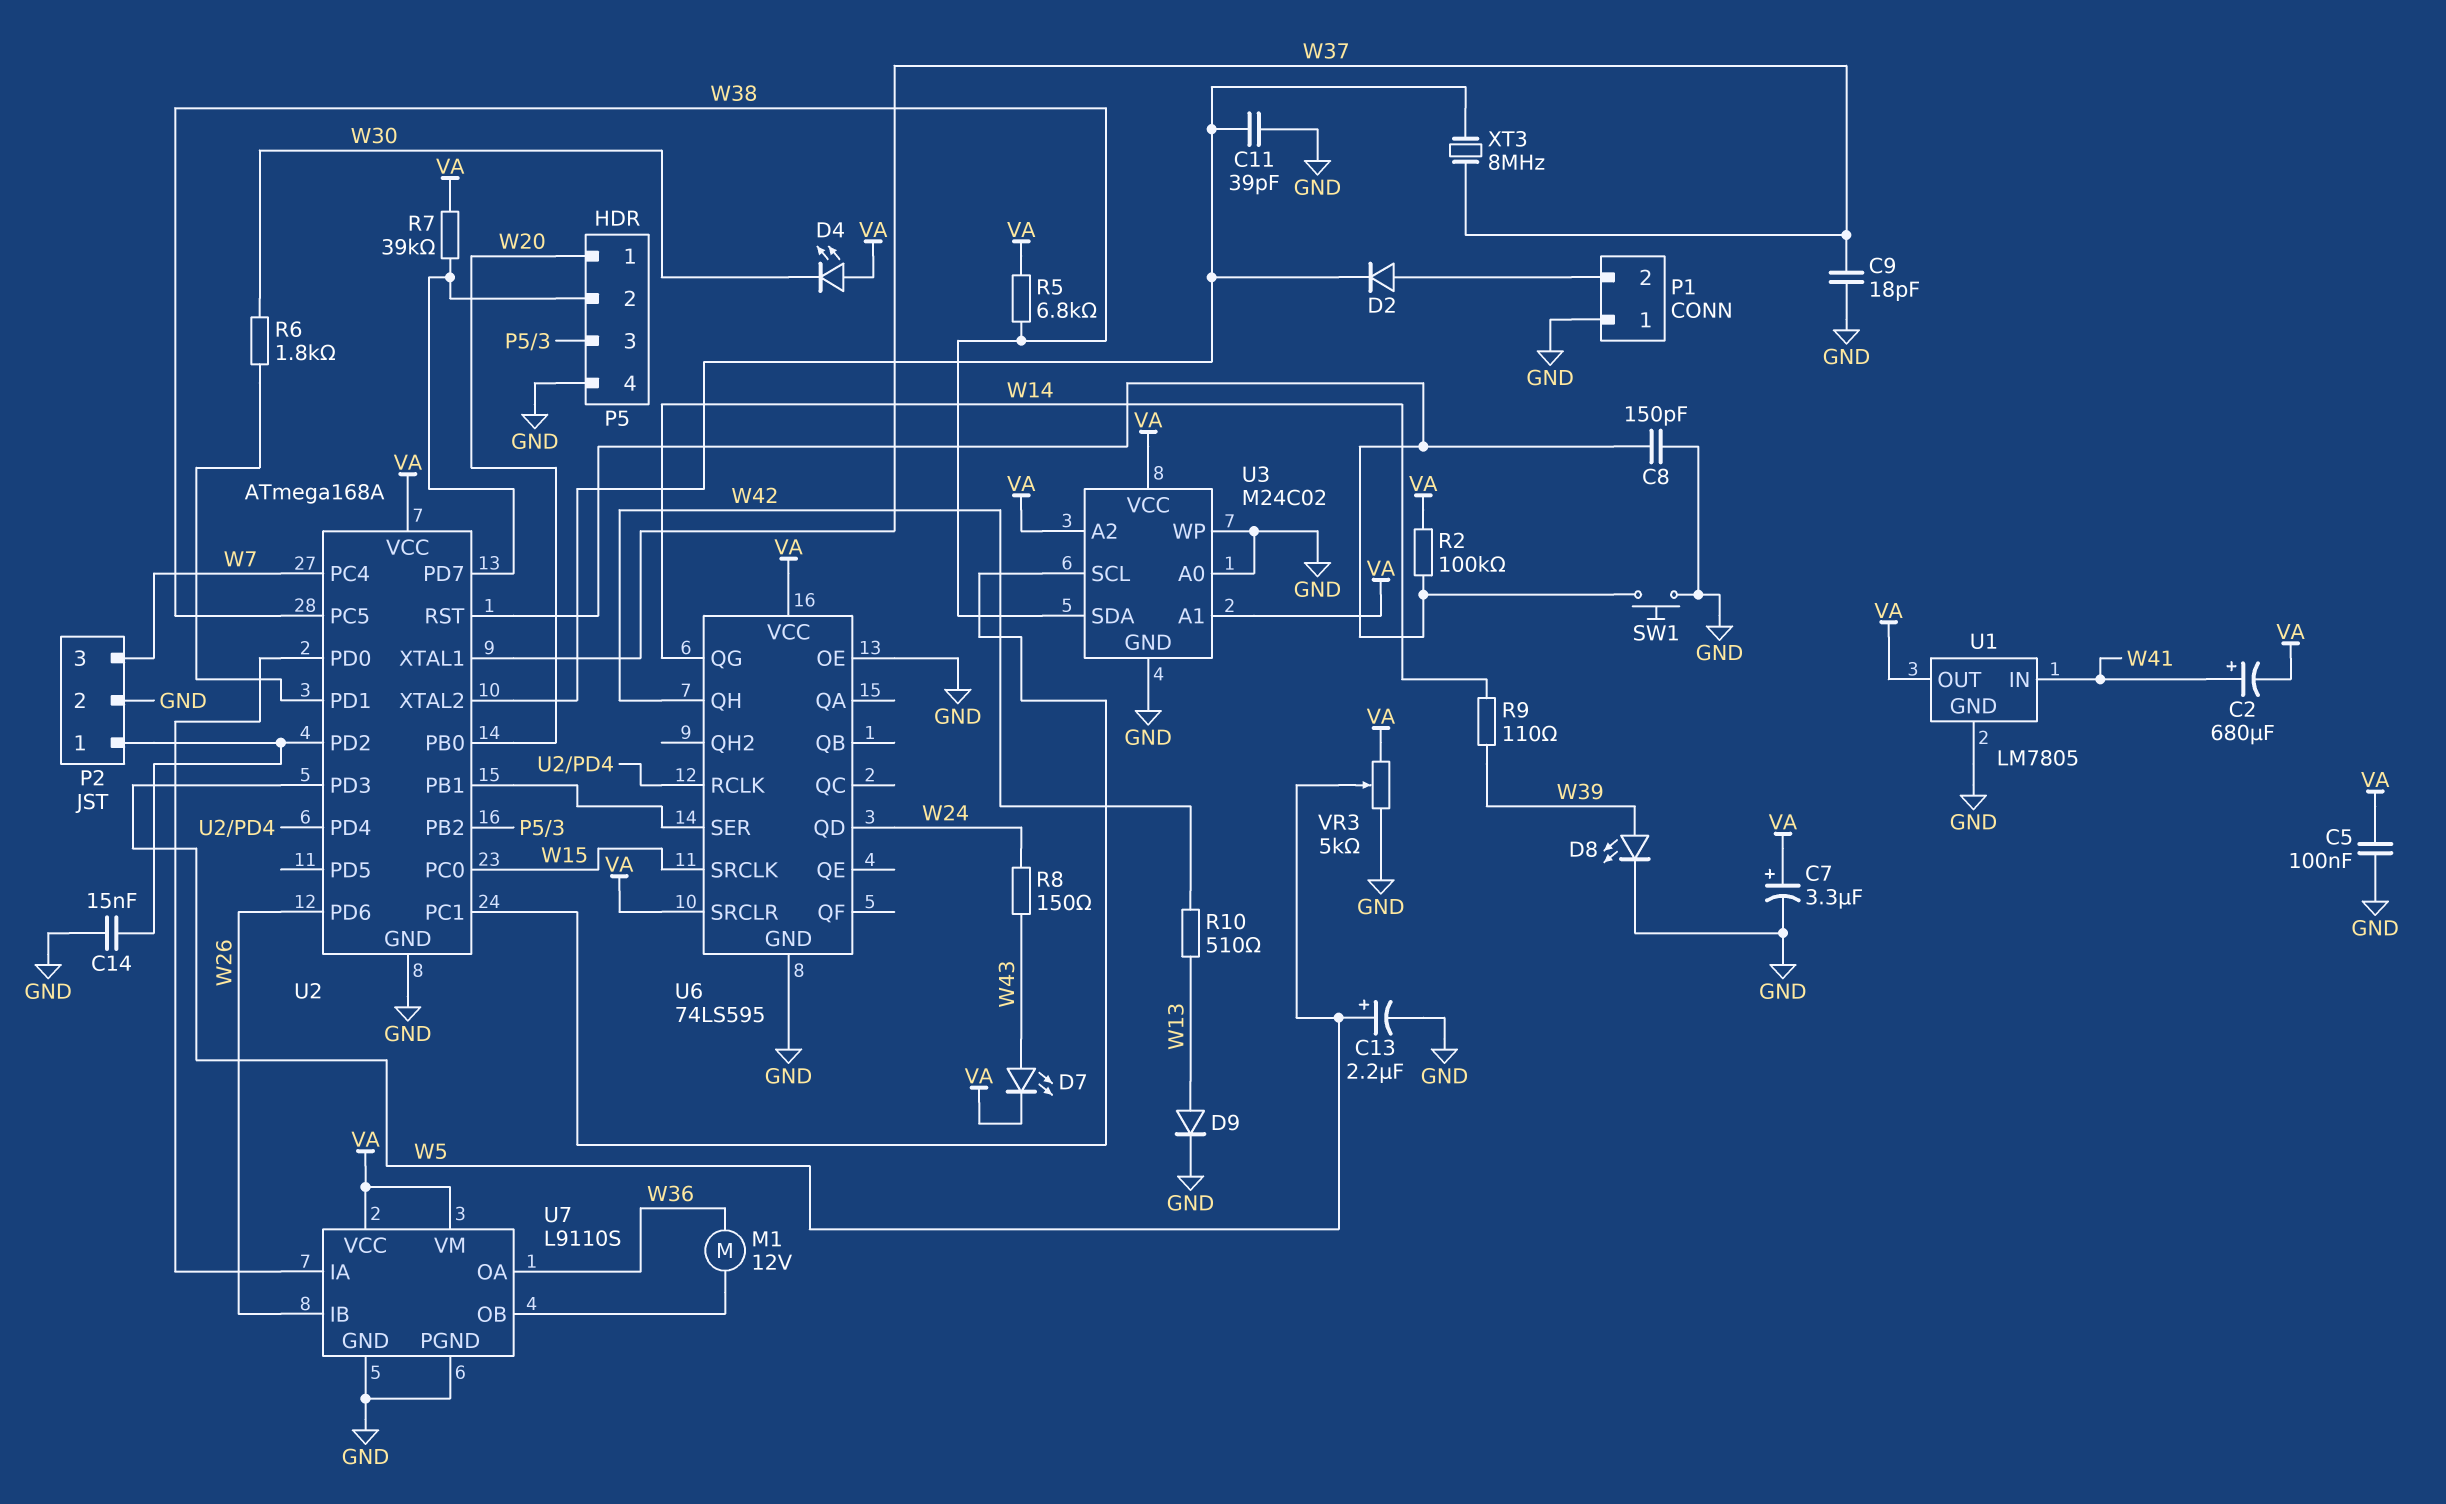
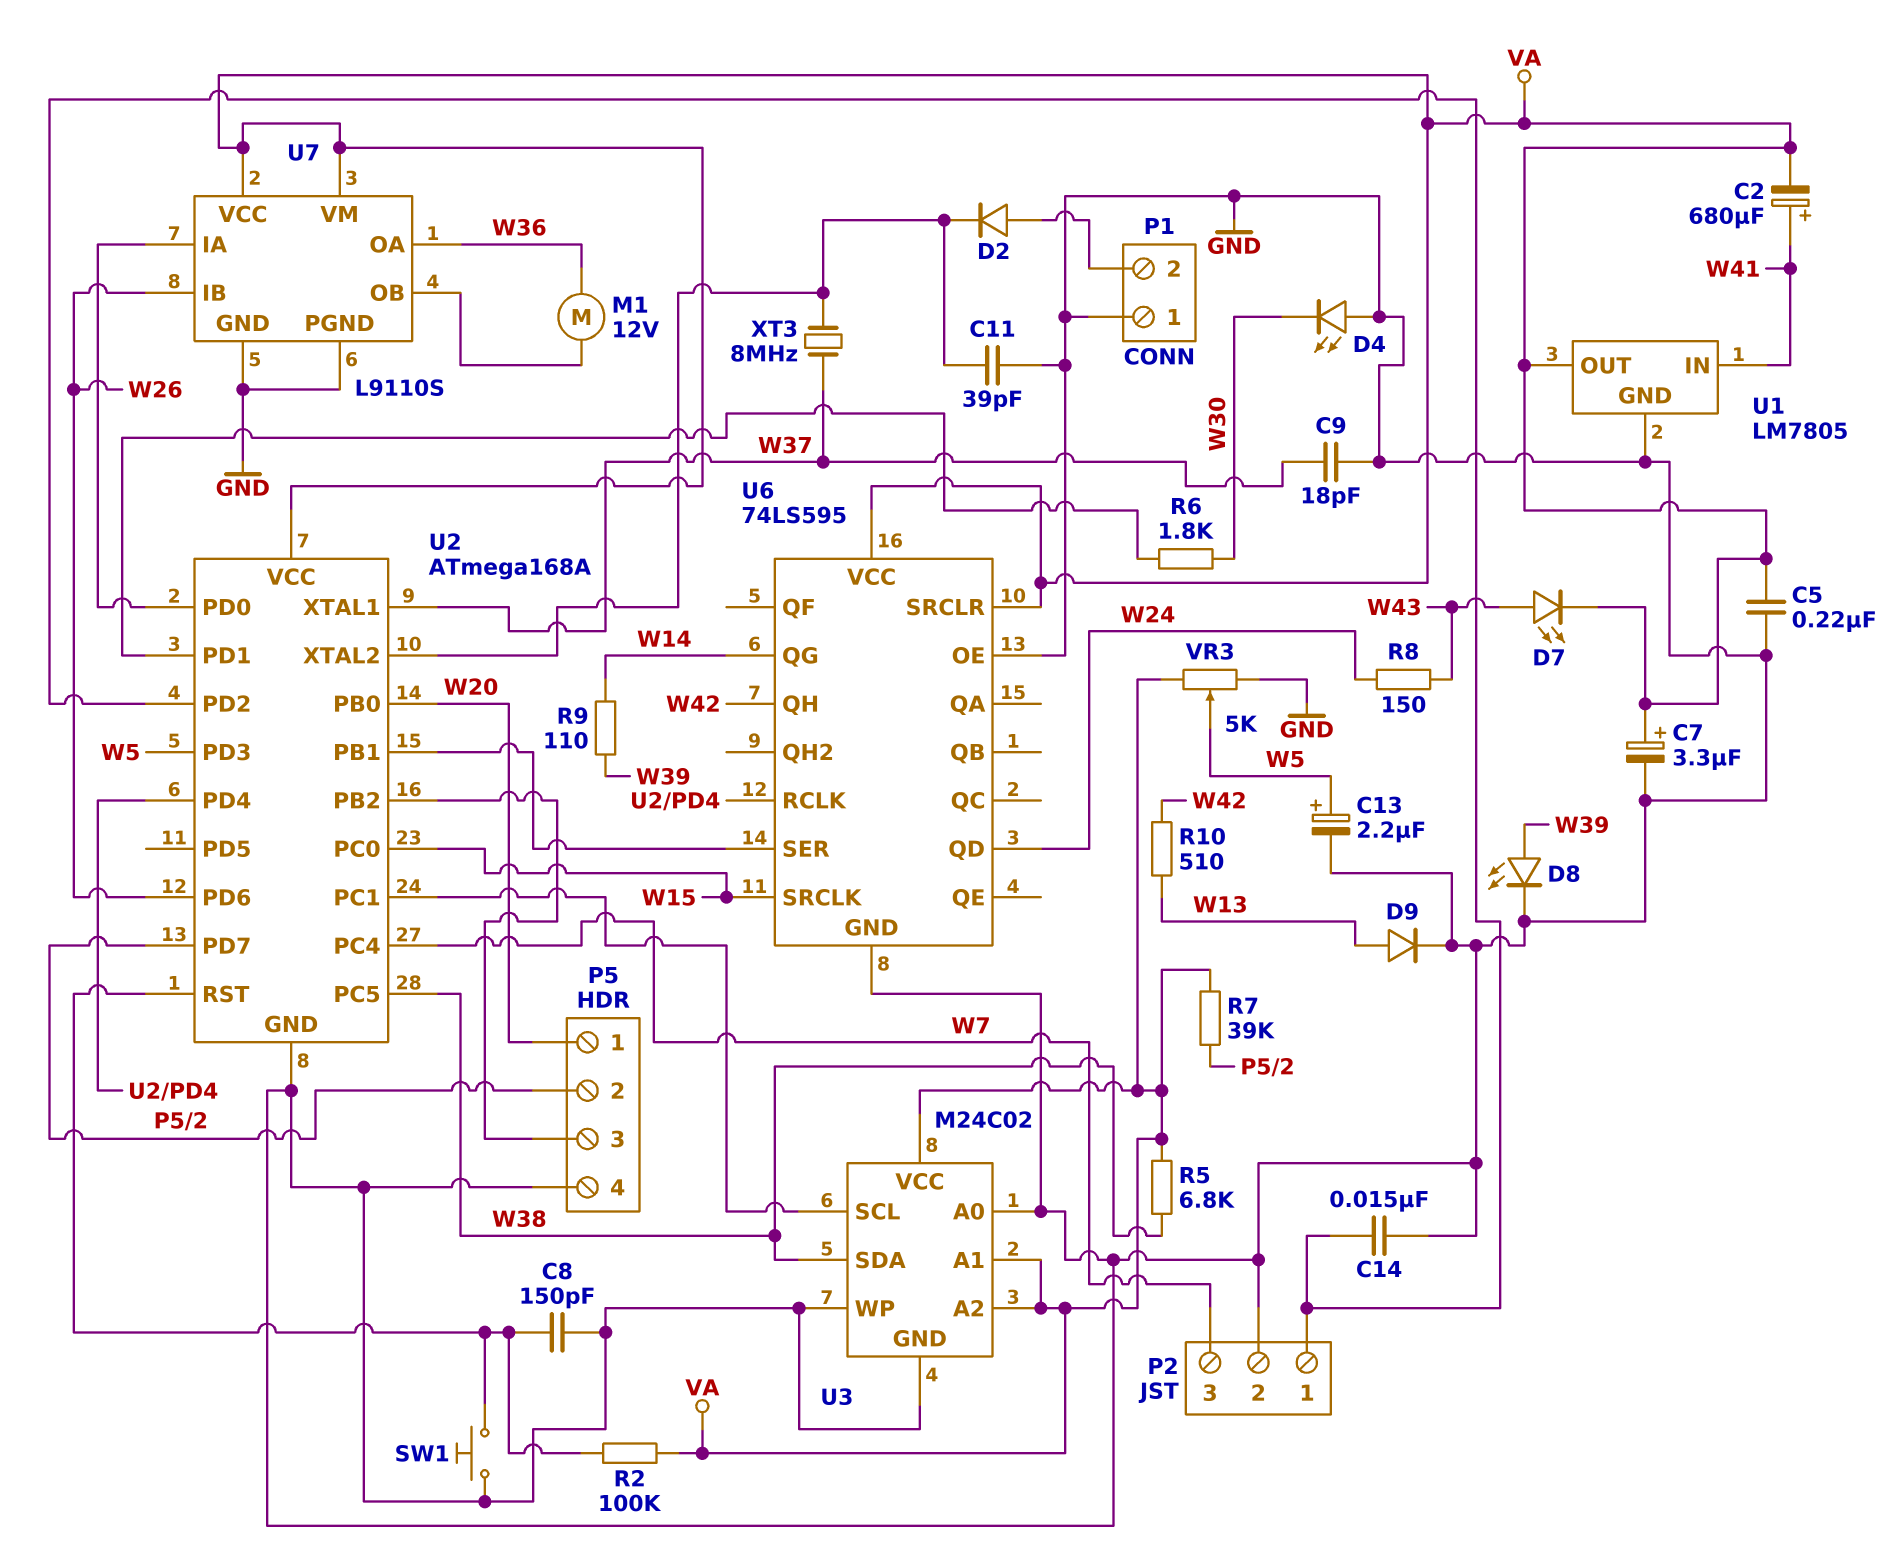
C5: 100nF (GND, VA) -> 220nF (GND, VA)
D4: LED (A VA, K W30) -> LED (A GND, K W30)

